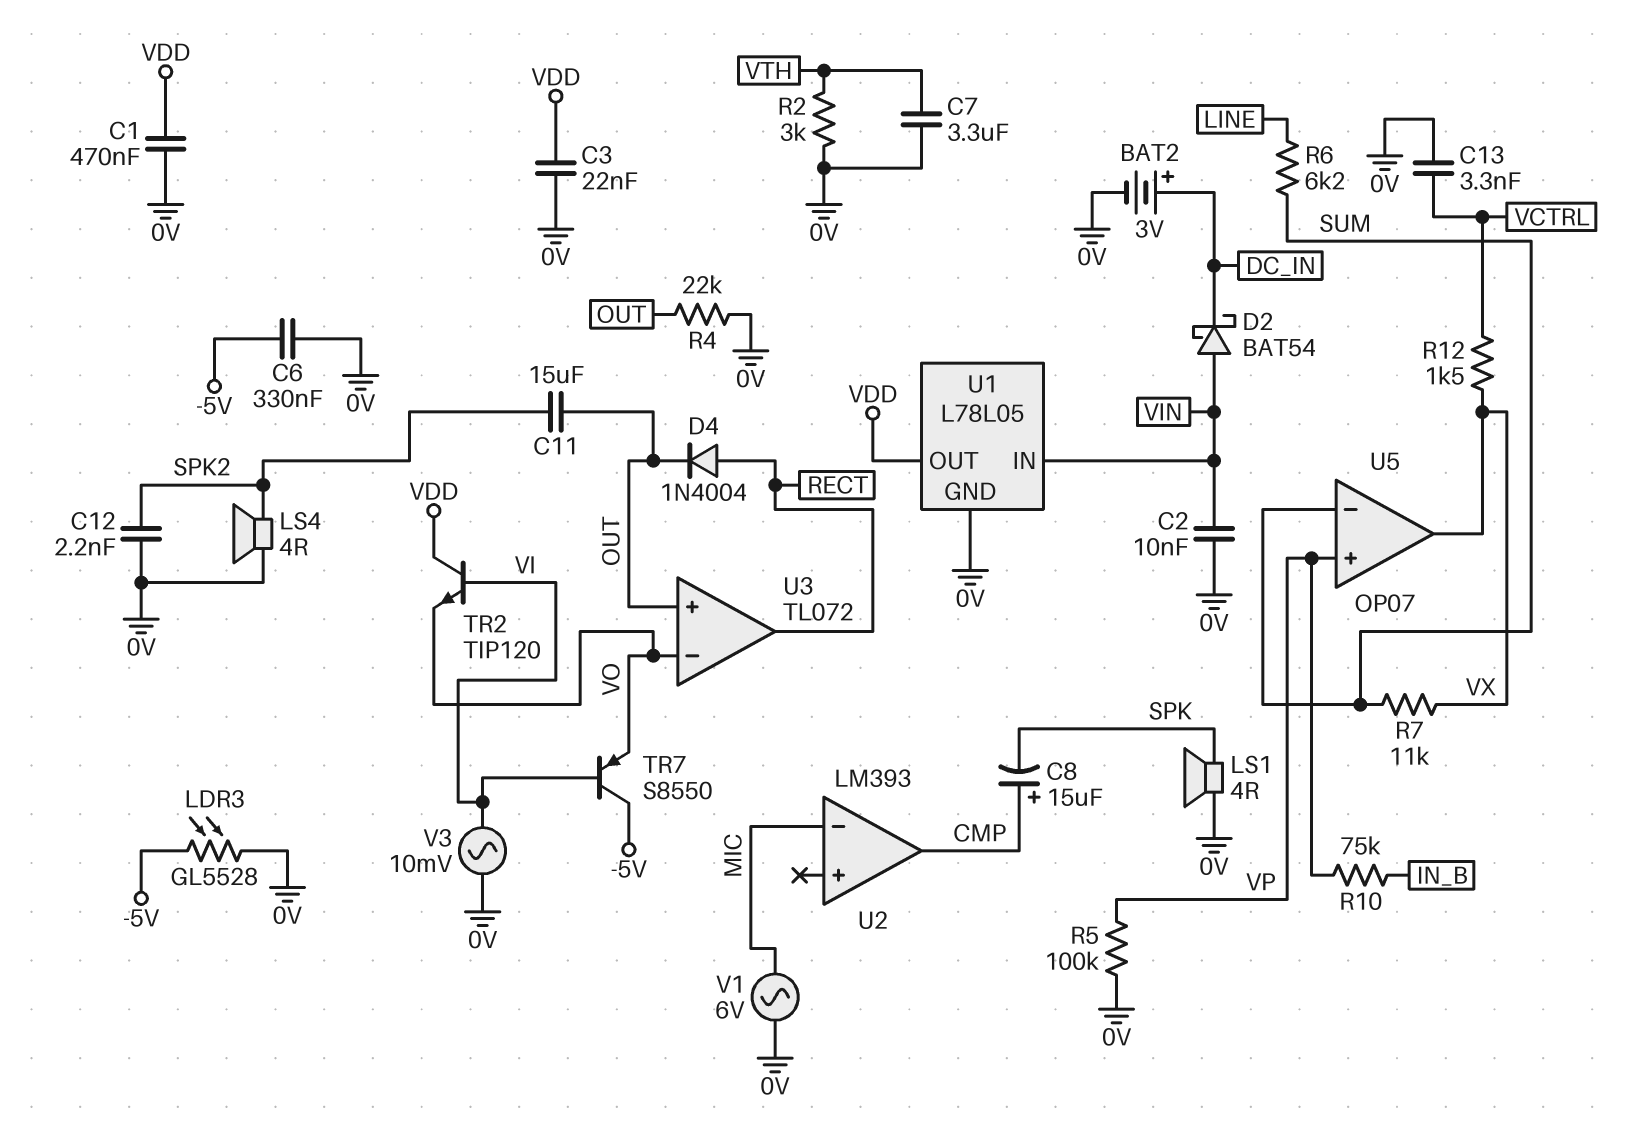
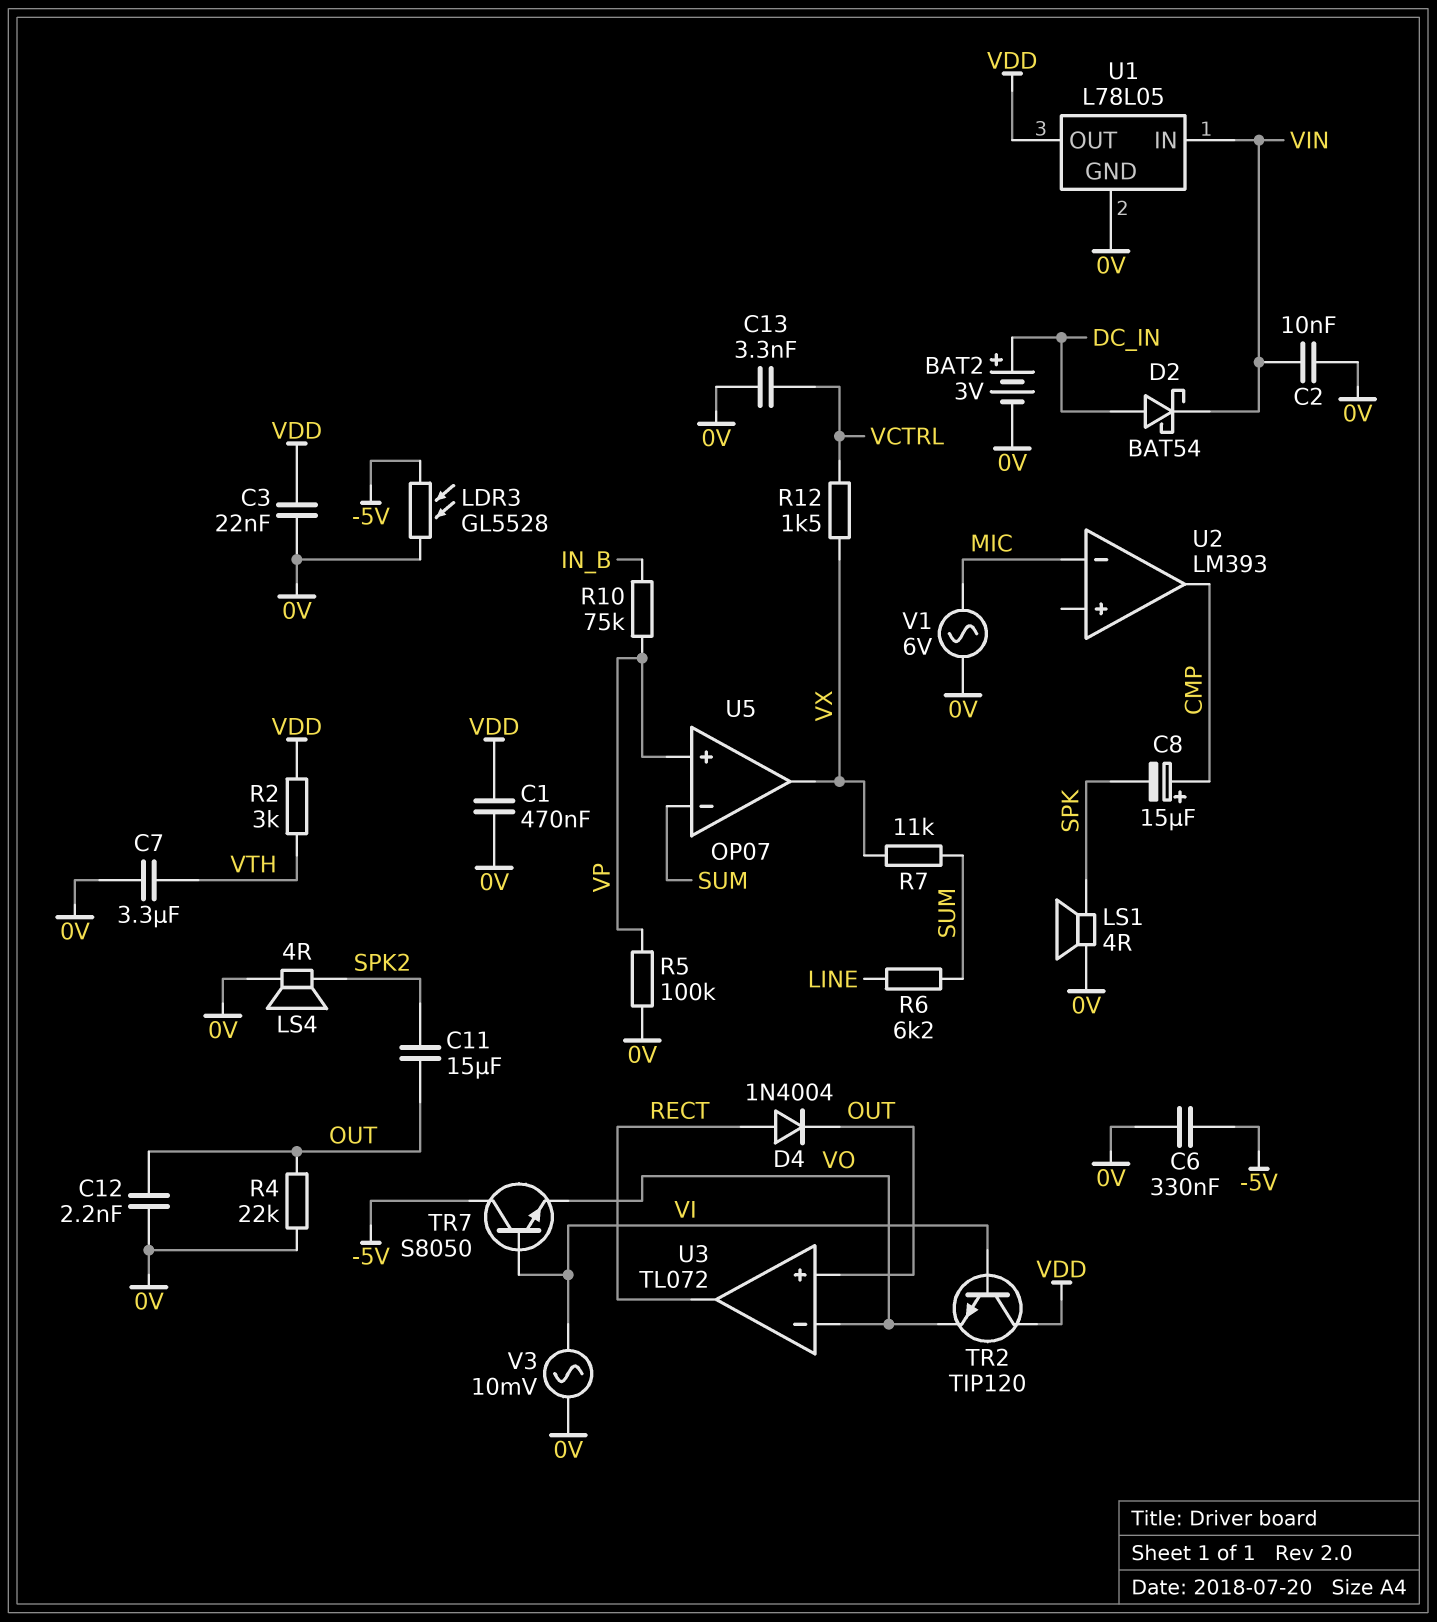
C12: 2.2nF (0V, SPK2) -> 2.2nF (0V, OUT)
D2: schottky BAT54 (A VIN, K DC_IN) -> schottky BAT54 (A DC_IN, K VIN)
R2: 3k (0V, VTH) -> 3k (VDD, VTH)
TR7: PNP S8550 (B VI, C -5V, E VO) -> NPN S8050 (B VI, C -5V, E VO)

